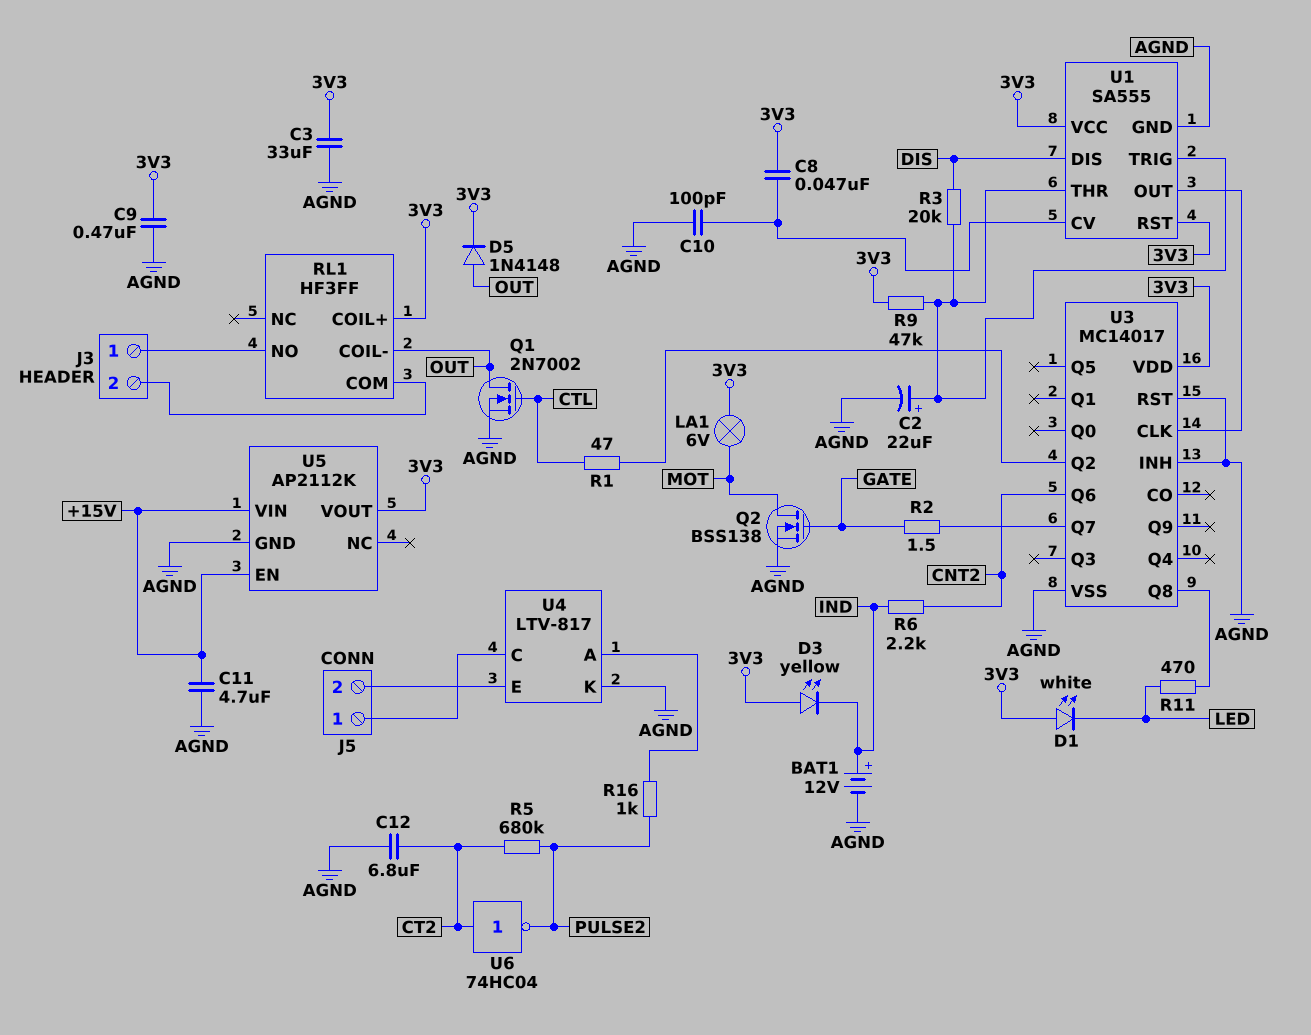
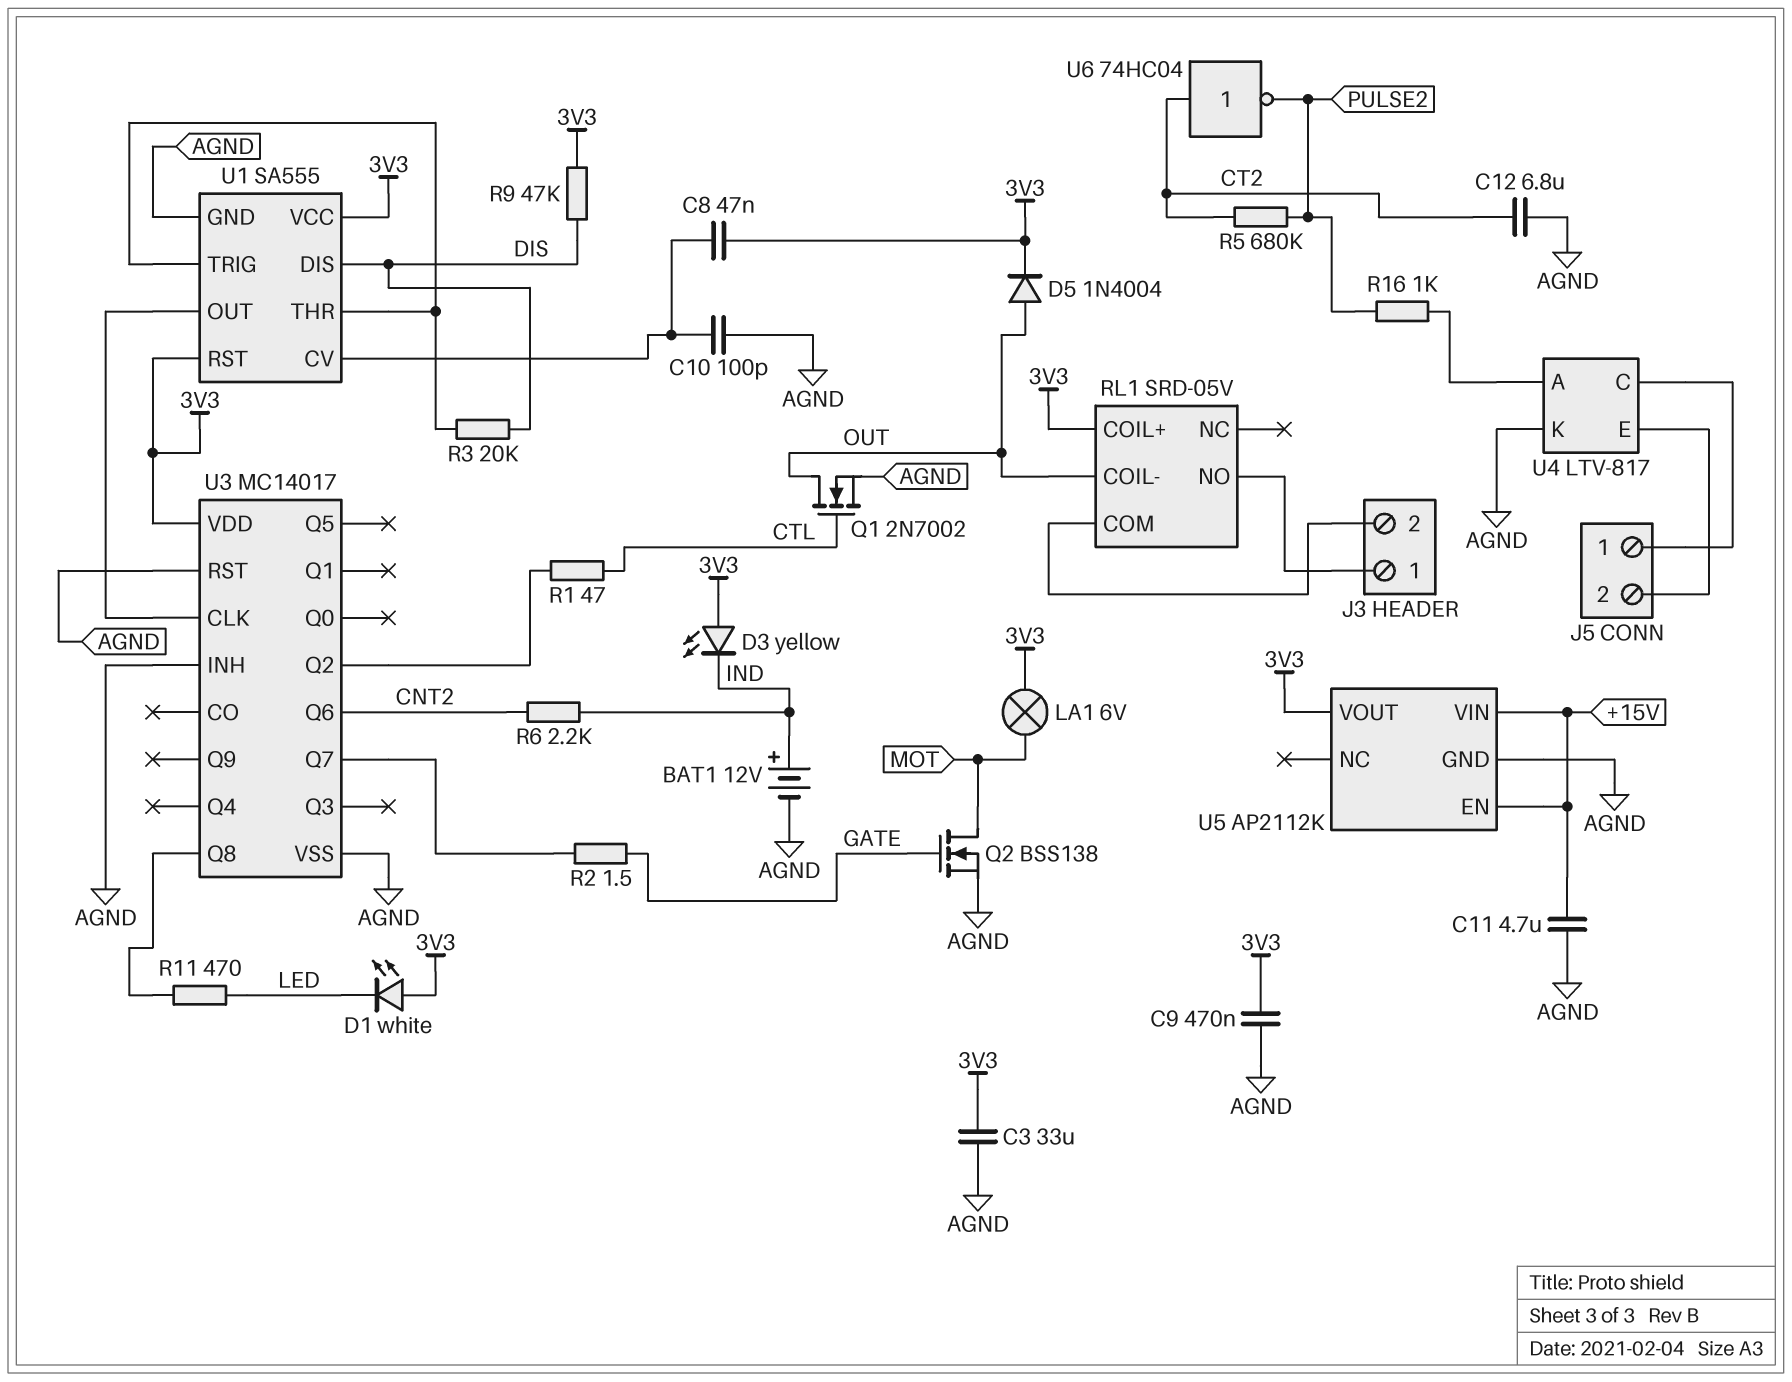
C2: 22uF (plus U1/THR, minus AGND) -> none
D5: diode 1N4148 (A OUT, K 3V3) -> diode 1N4004 (A OUT, K 3V3)
R9: 47k (3V3, U1/THR) -> 47k (3V3, DIS)
RL1: HF3FF -> SRD-05V

